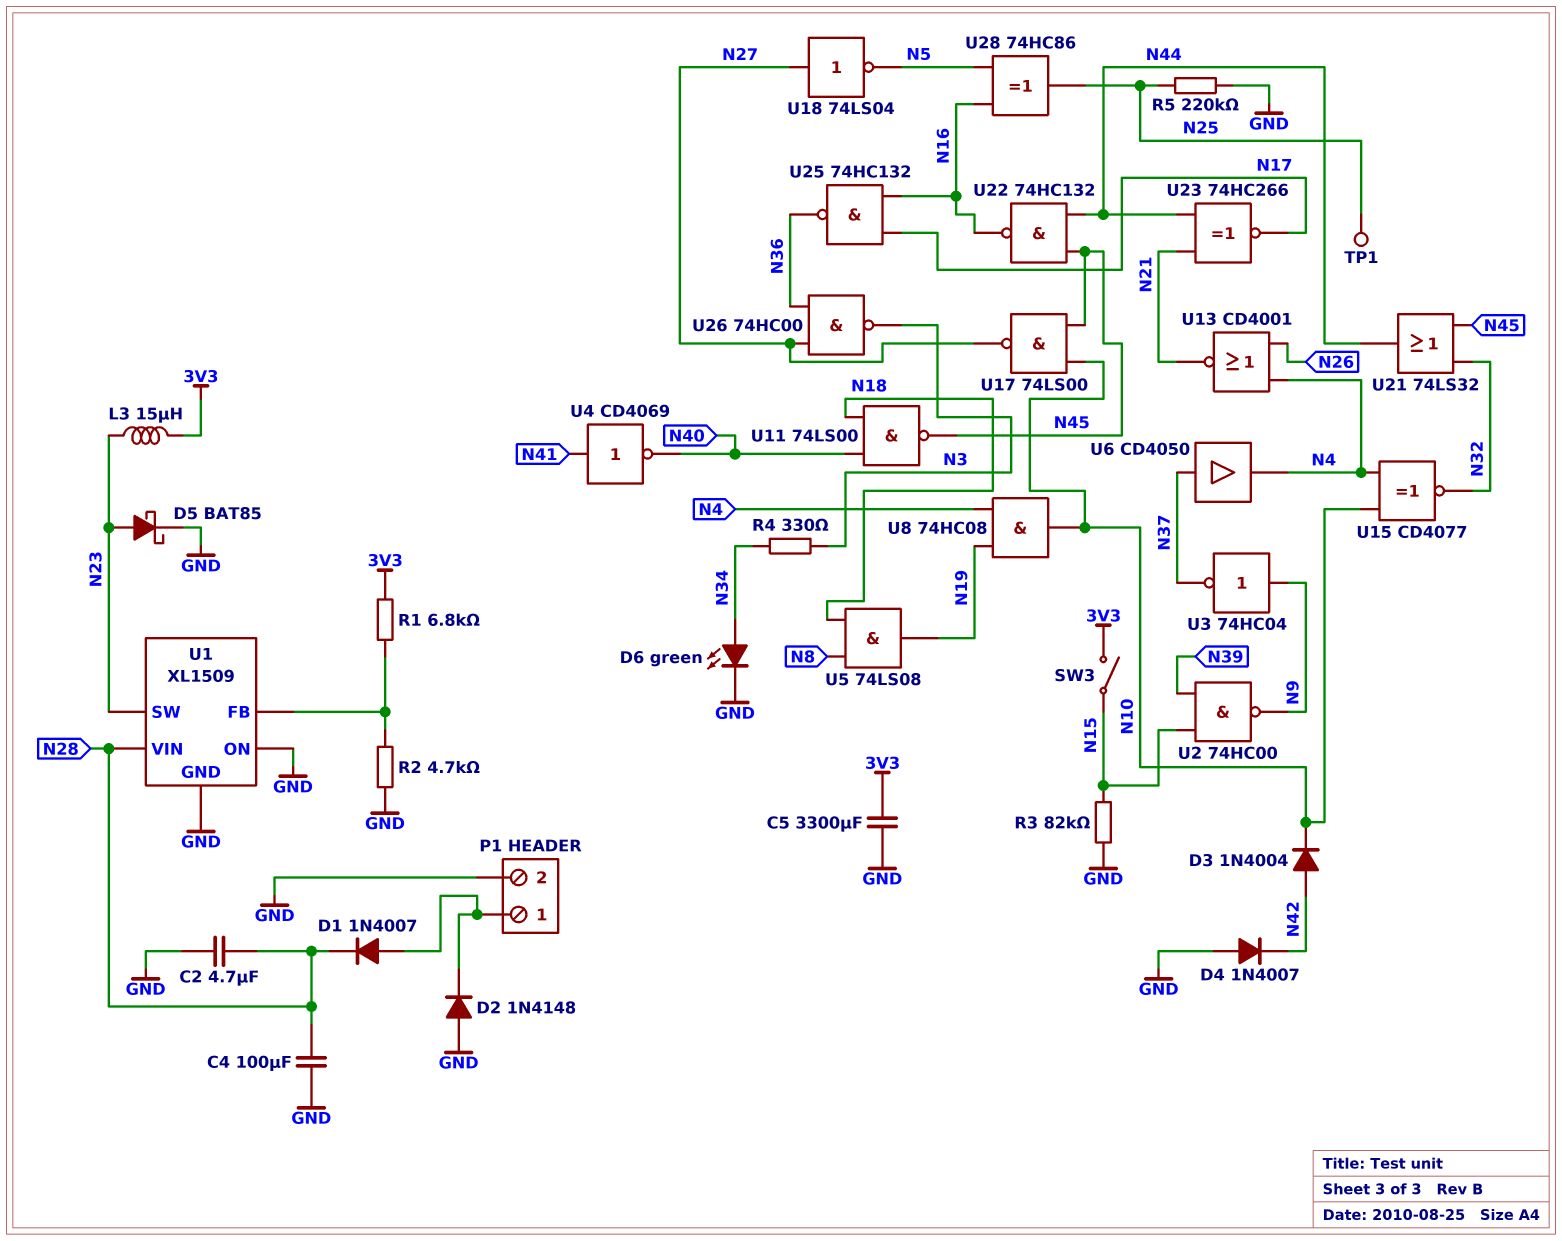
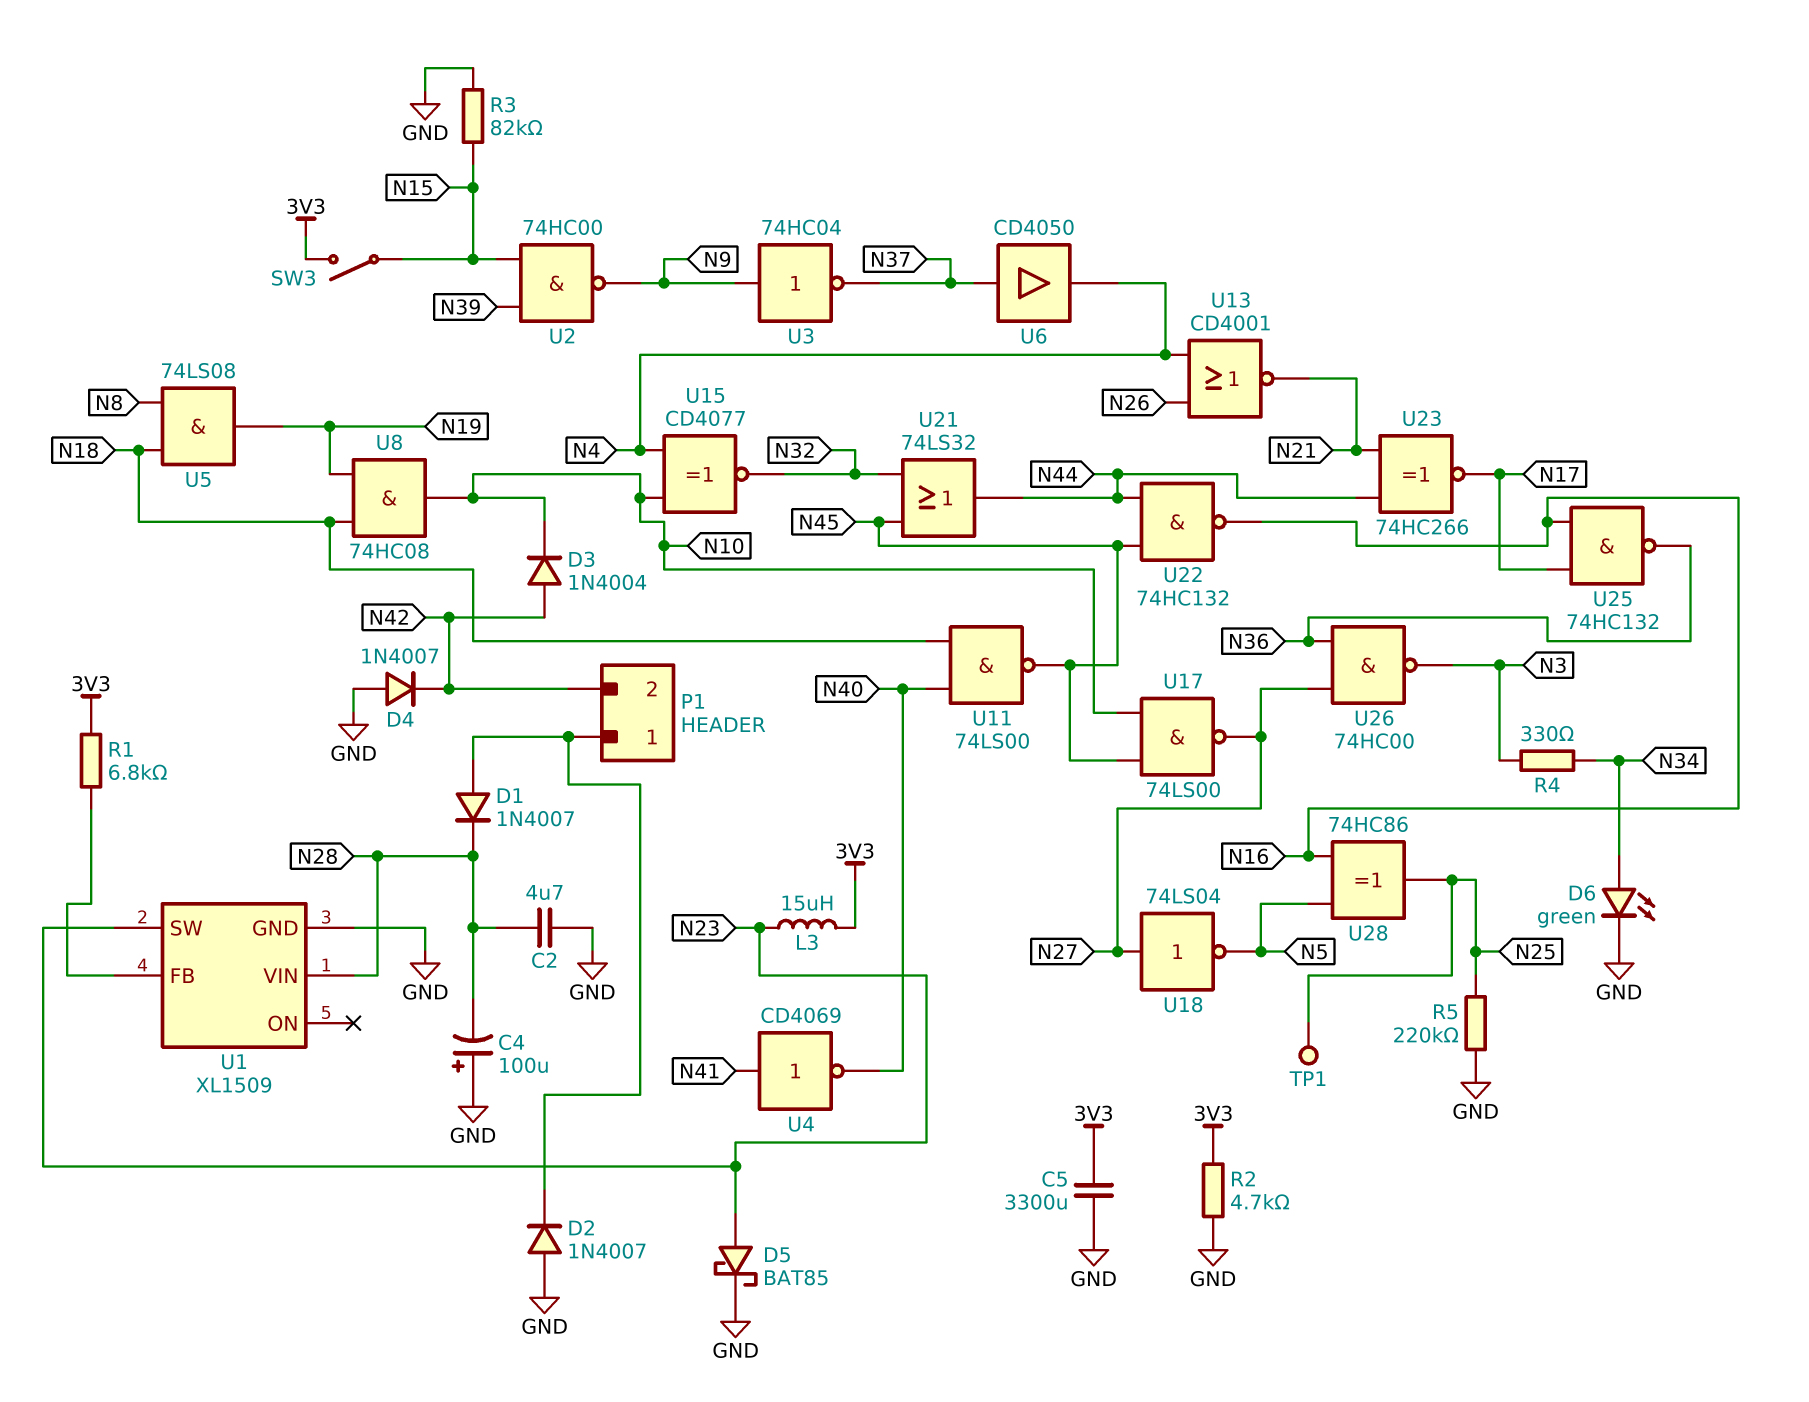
C4: 100uF (GND, N28) -> 100uF (plus GND, minus N28)
D2: diode 1N4148 (A GND, K P1/1) -> diode 1N4007 (A GND, K P1/1)
P1 pin 2: GND -> N42
R2: 4.7k (GND, U1/FB) -> 4.7k (3V3, GND)
U1 pin ON: GND -> none
U8: AND 74HC08 (in N4, in N19, out N10) -> AND 74HC08 (in N18, in N19, out N10)

